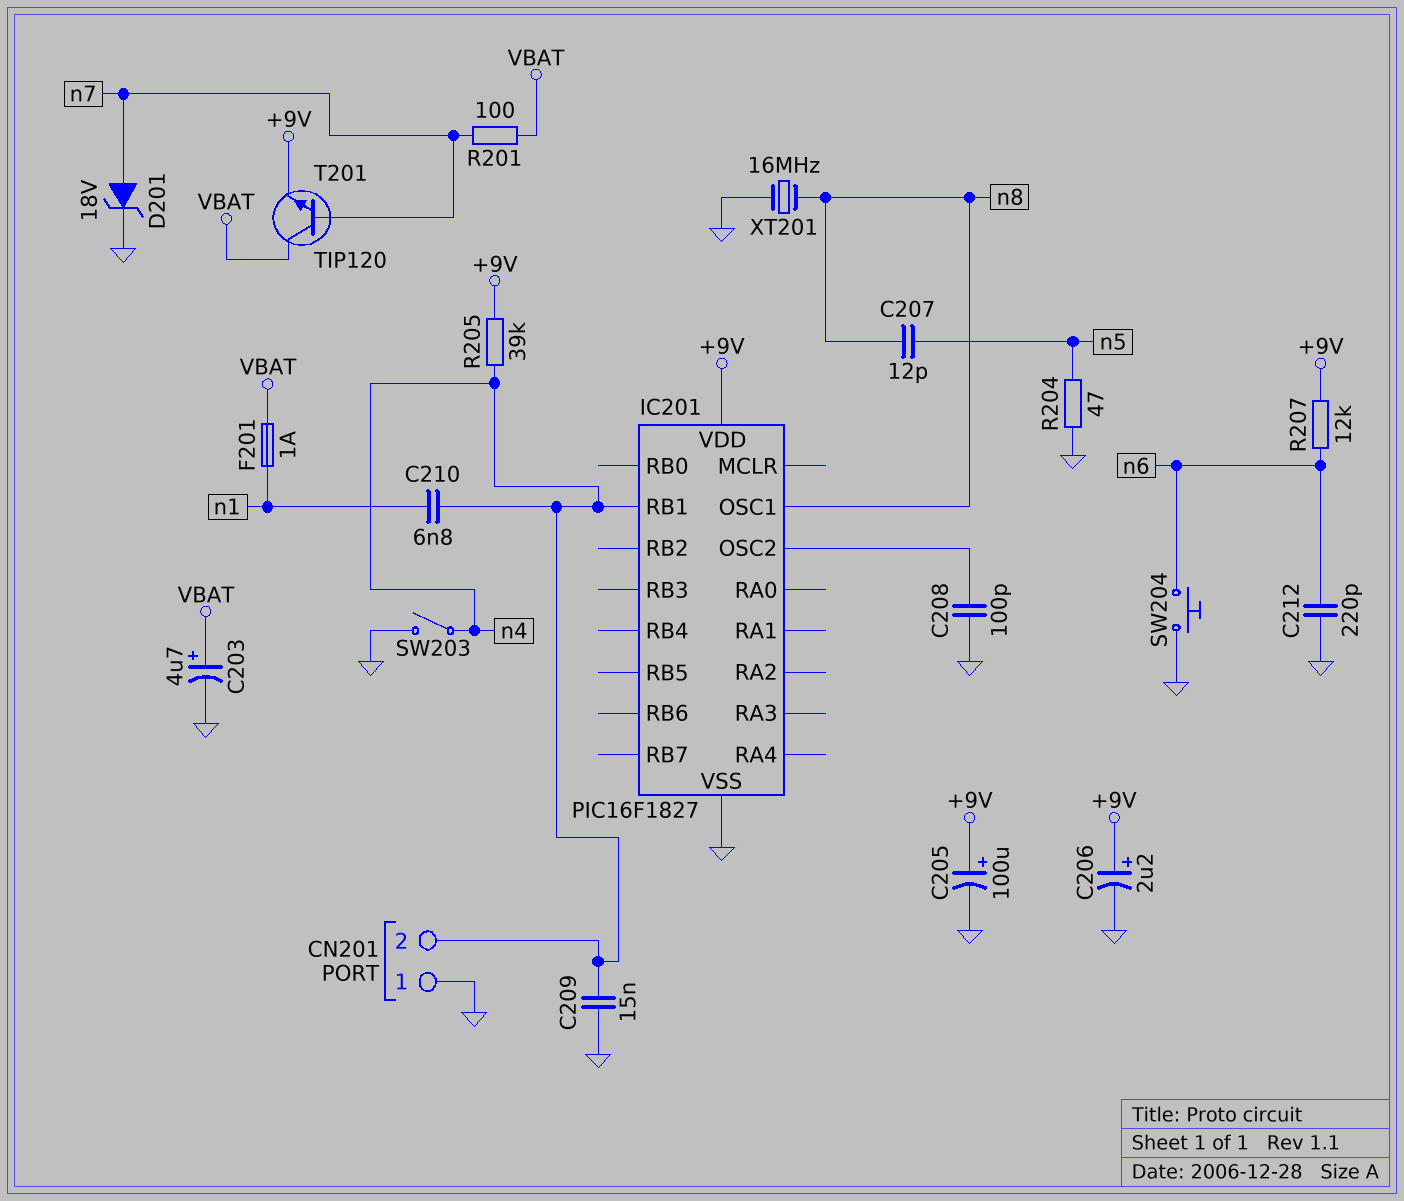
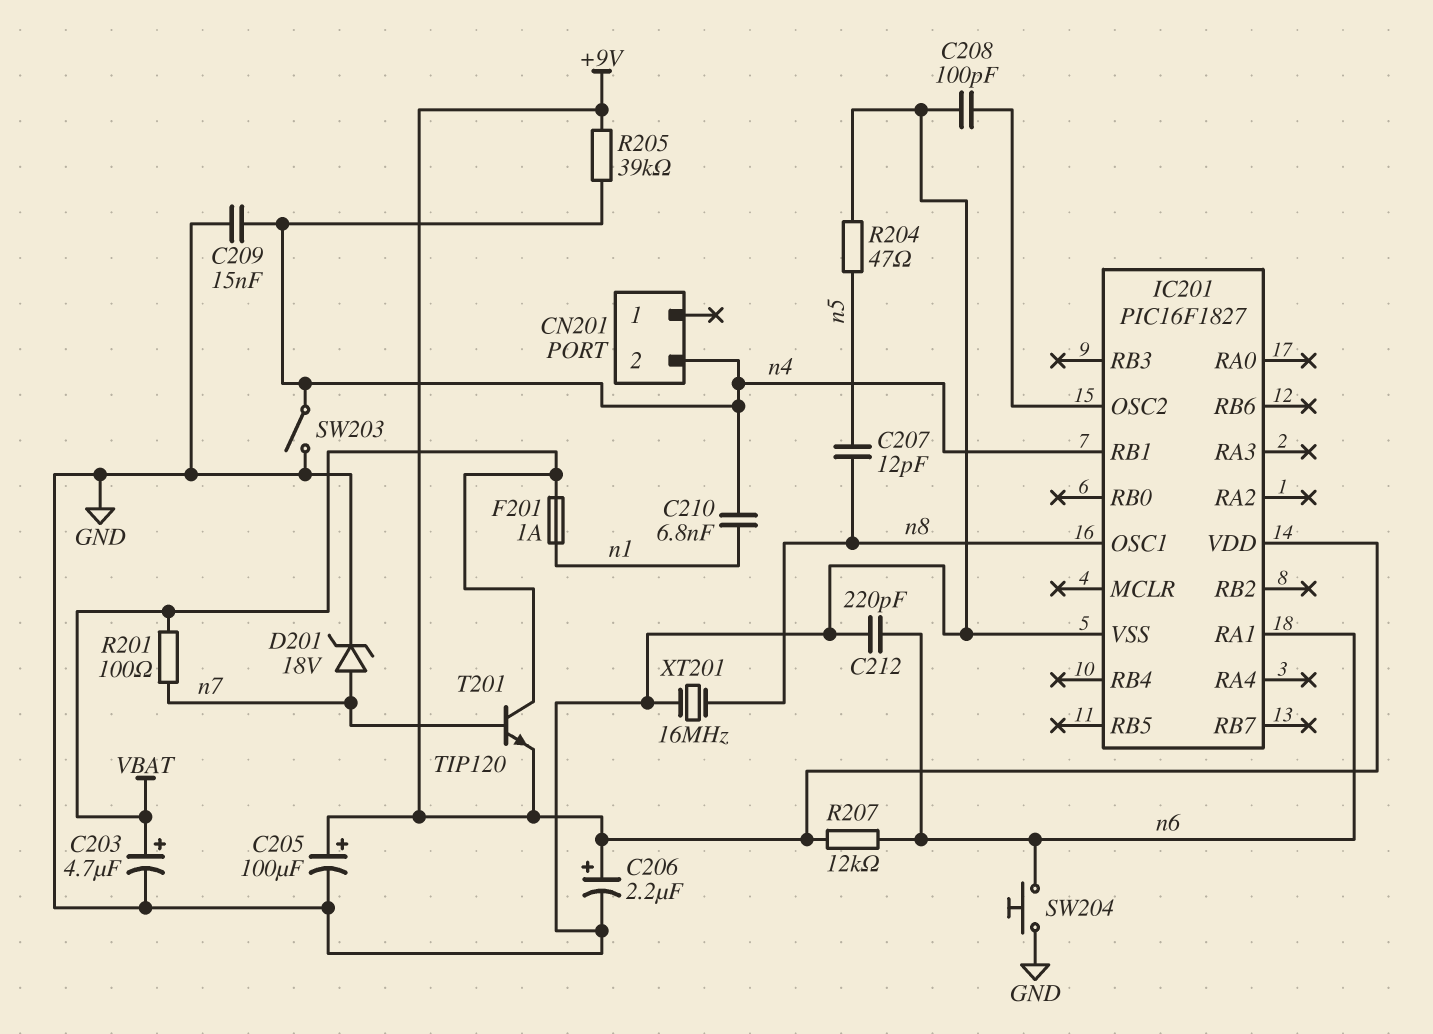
CN201 pin 1: GND -> none
IC201 pin RA1: none -> n6

